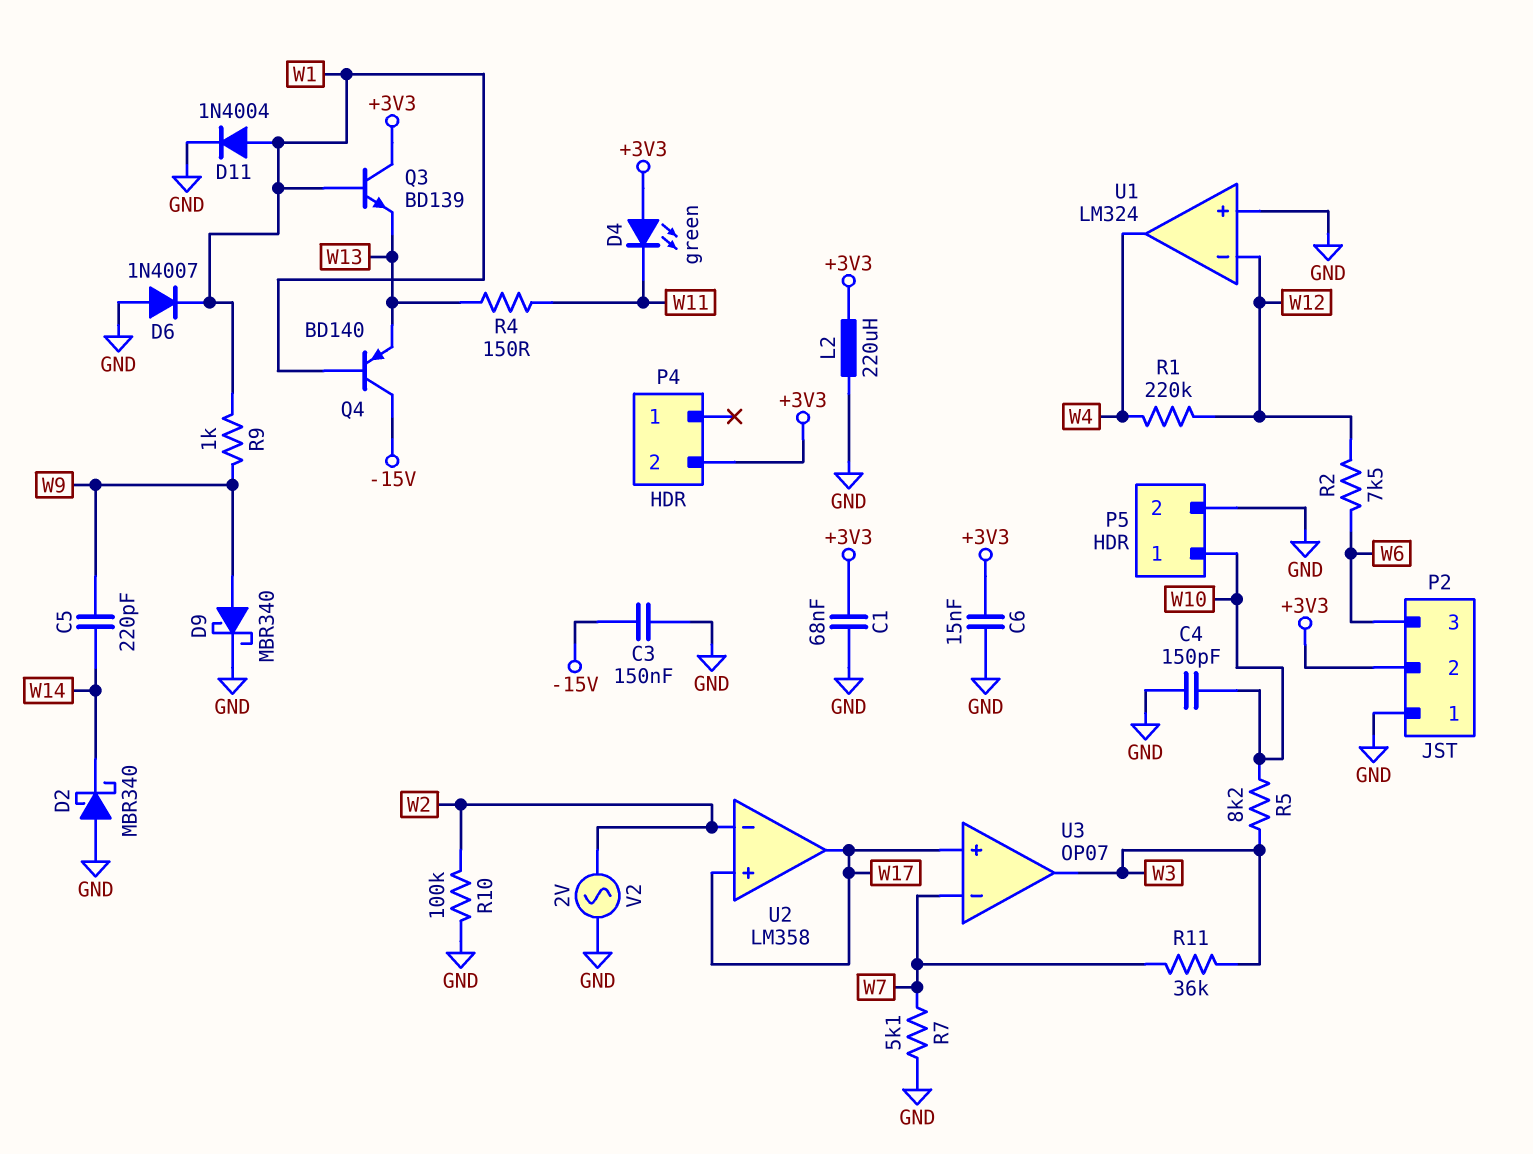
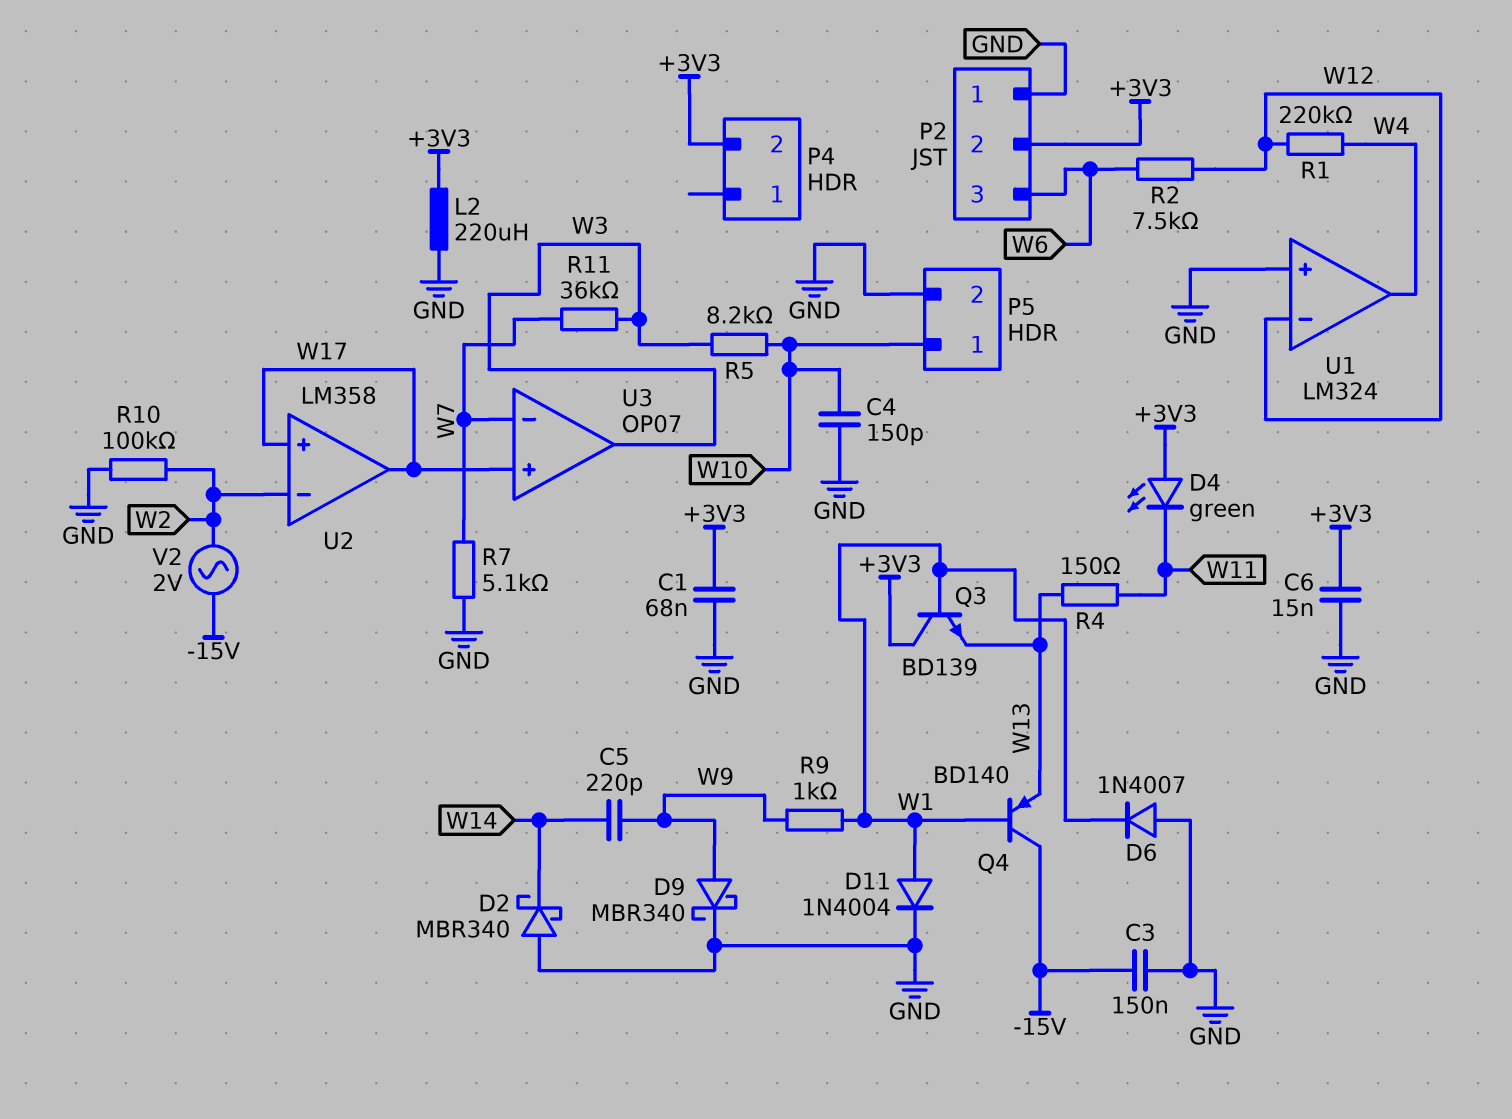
V2: AC 2V (GND, W2) -> AC 2V (-15V, W2)

